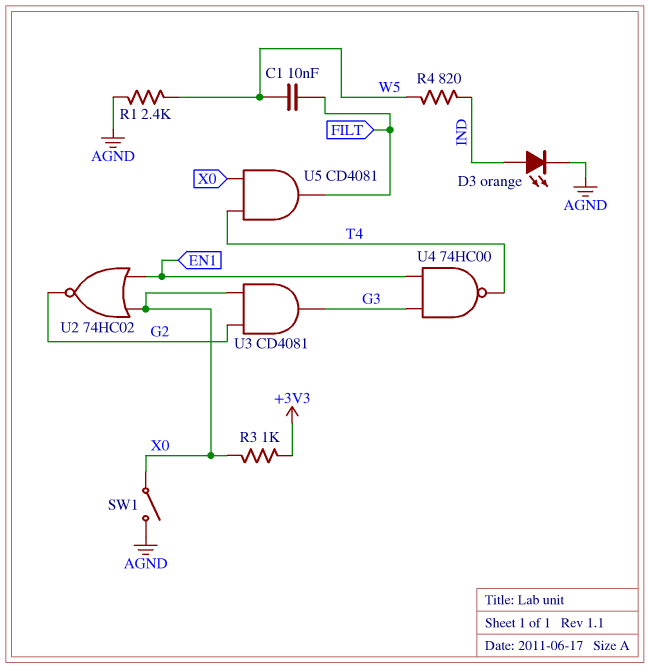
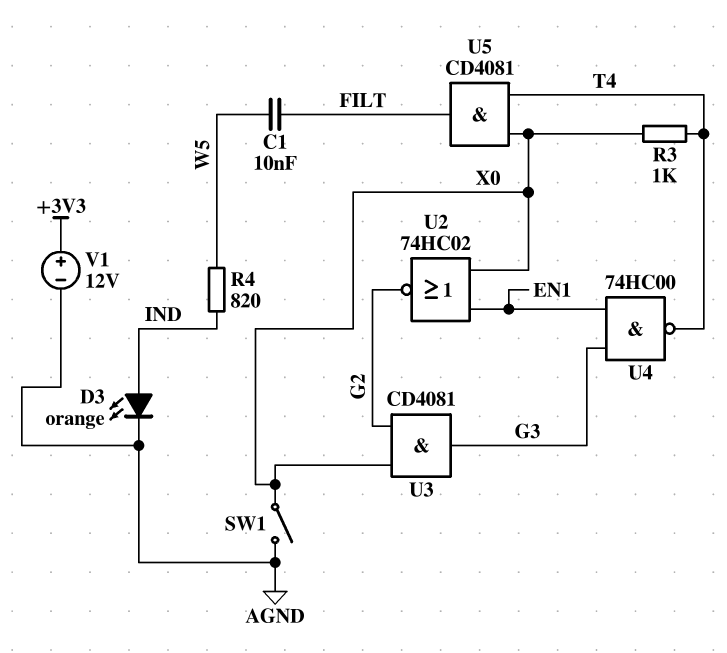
R1: 2.4k (AGND, W5) -> none
R3: 1k (+3V3, X0) -> 1k (T4, X0)
V1: none -> 12V (plus +3V3, minus AGND)

